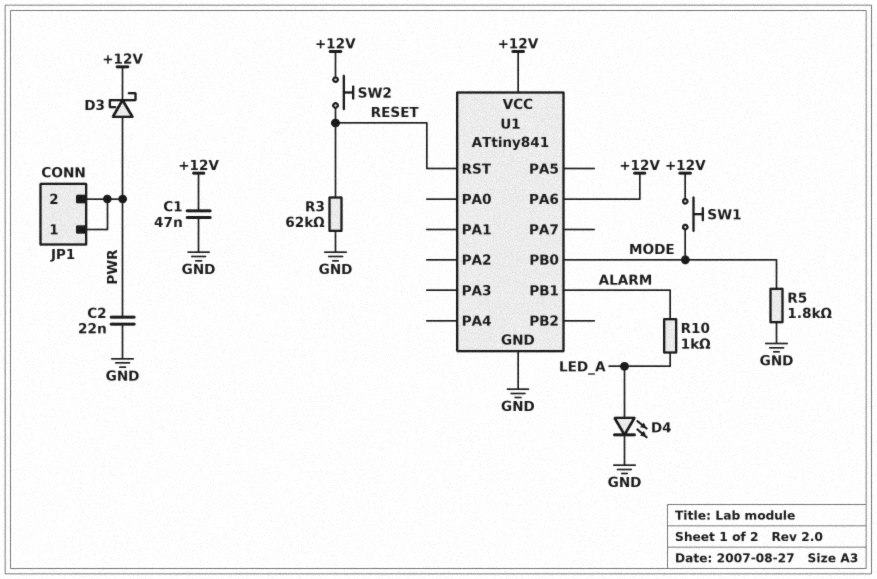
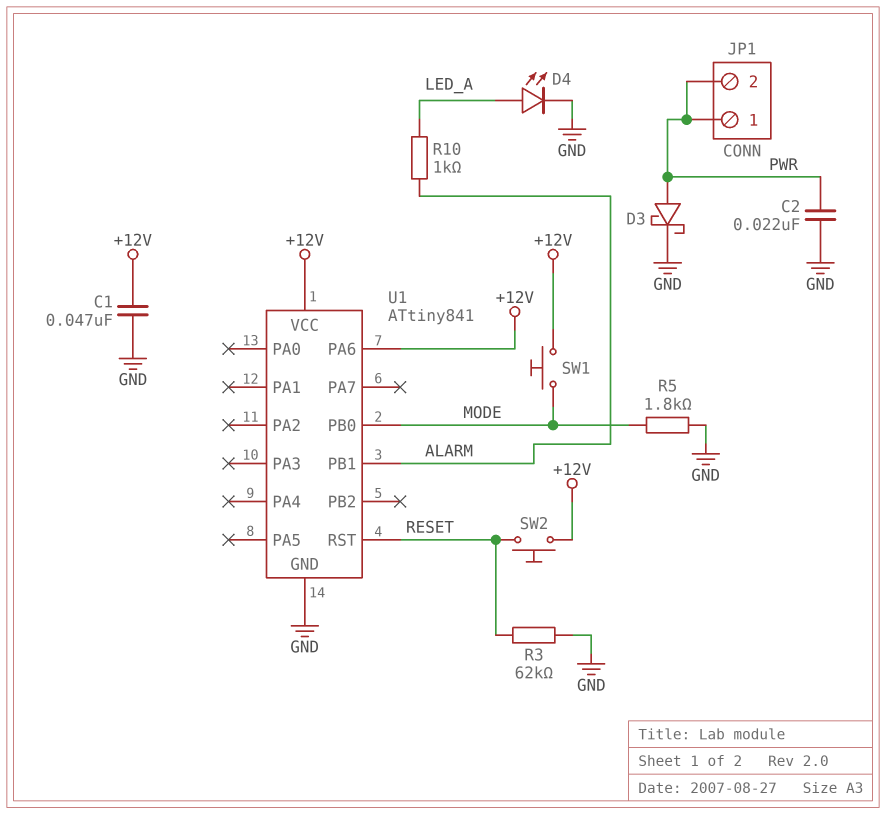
D3: schottky (A PWR, K +12V) -> schottky (A PWR, K GND)

